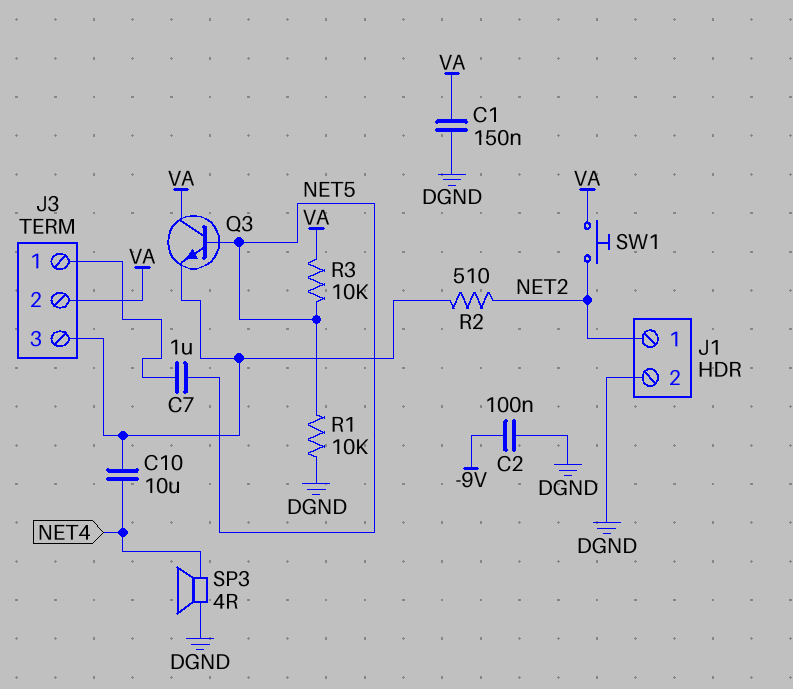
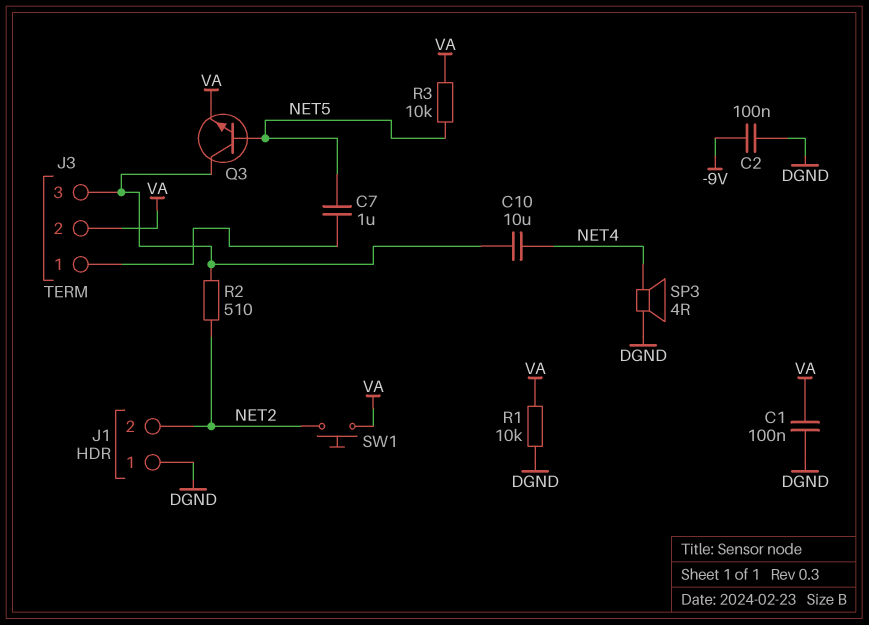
C1: 150nF (DGND, VA) -> 100nF (DGND, VA)
J1 pin 1: NET2 -> DGND
J1 pin 2: DGND -> NET2
Q3: NPN (B NET5, C VA, E J3/3) -> NPN (B NET5, C J3/3, E VA)
R1: 10k (DGND, NET5) -> 10k (DGND, VA)

